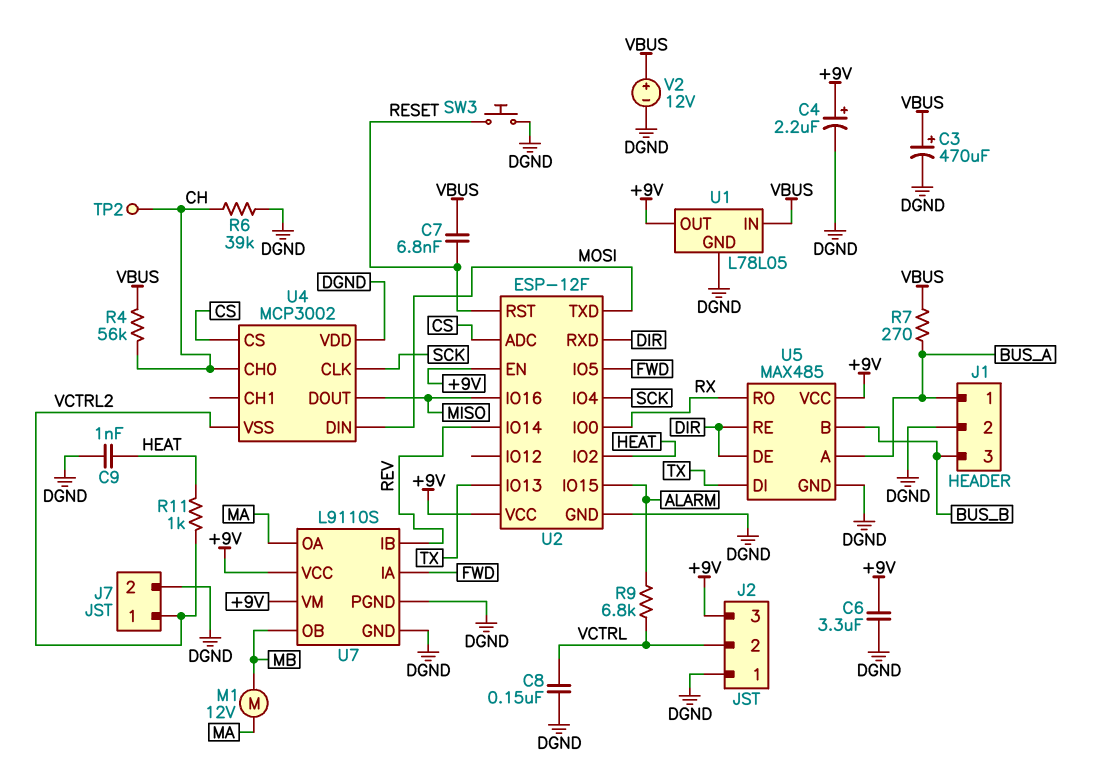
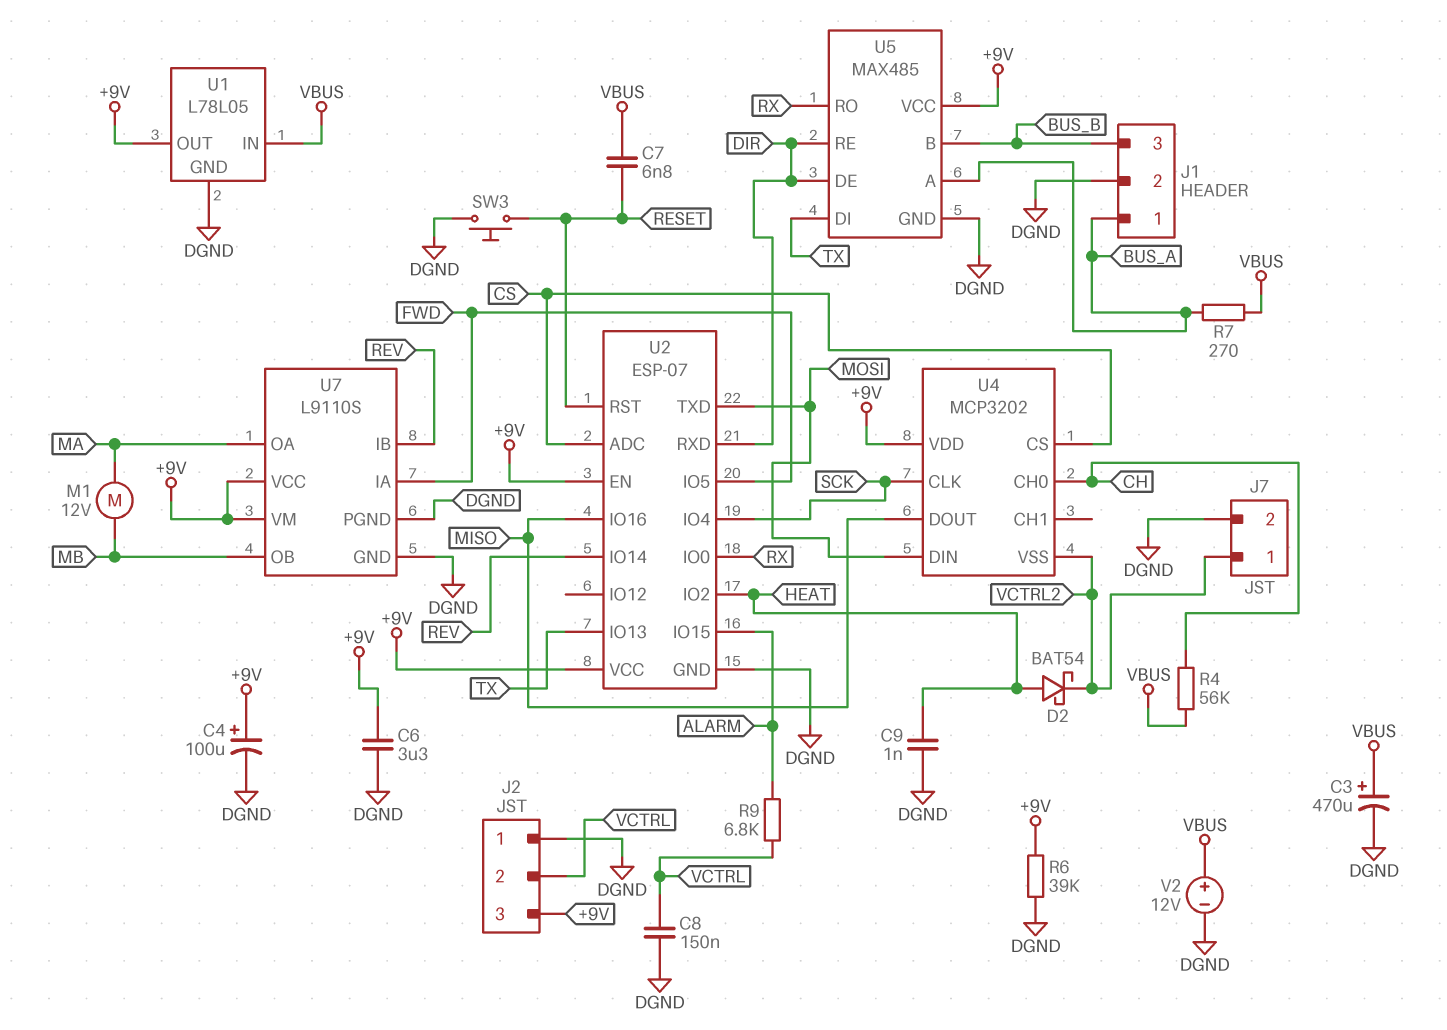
C4: 2.2uF (plus +9V, minus DGND) -> 100uF (plus +9V, minus DGND)
D2: none -> schottky BAT54 (A HEAT, K VCTRL2)
R6: 39k (CH, DGND) -> 39k (+9V, DGND)
R11: 1k (HEAT, VCTRL2) -> none
TP2: test point (CH) -> none
U2: ESP-12F -> ESP-07
U4: MCP3002 -> MCP3202
U4 pin VDD: DGND -> +9V

